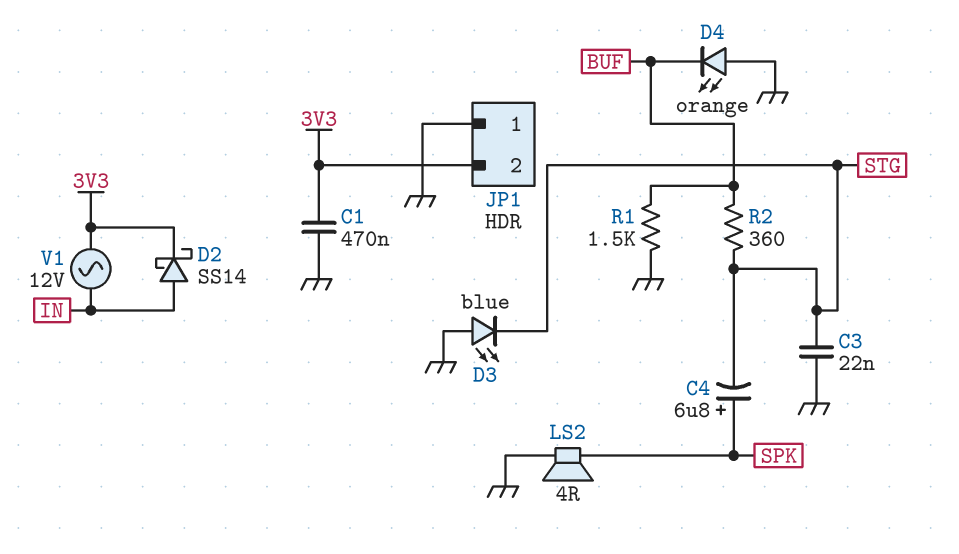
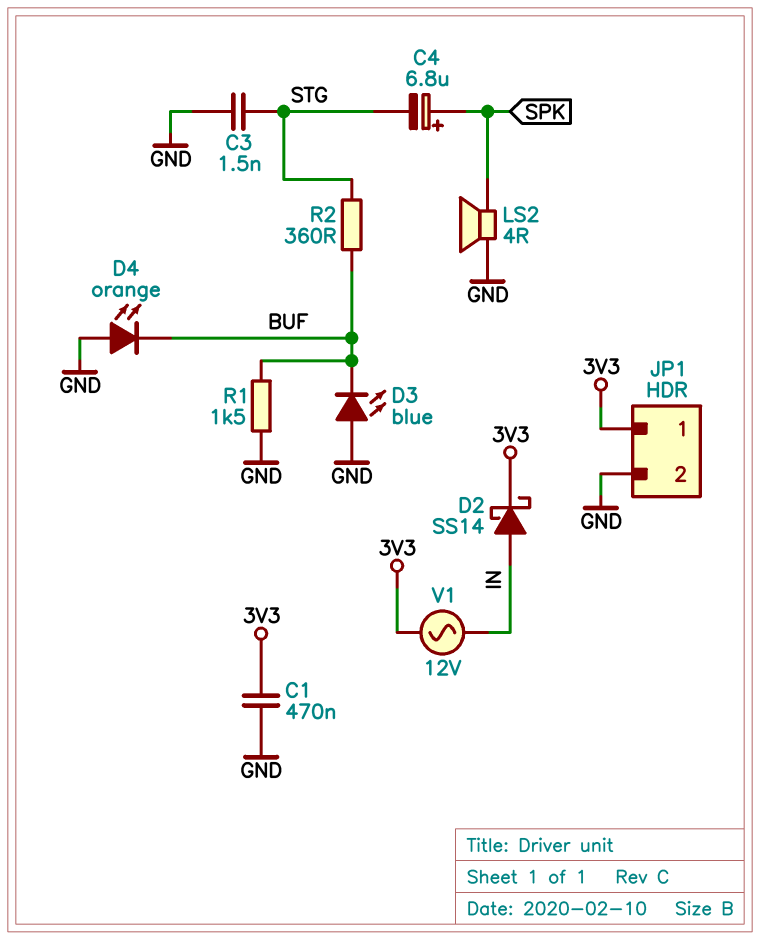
C3: 22nF (GND, STG) -> 1.5nF (GND, STG)
D3: LED blue (A GND, K STG) -> LED blue (A GND, K BUF)
JP1 pin 1: GND -> 3V3
JP1 pin 2: 3V3 -> GND

